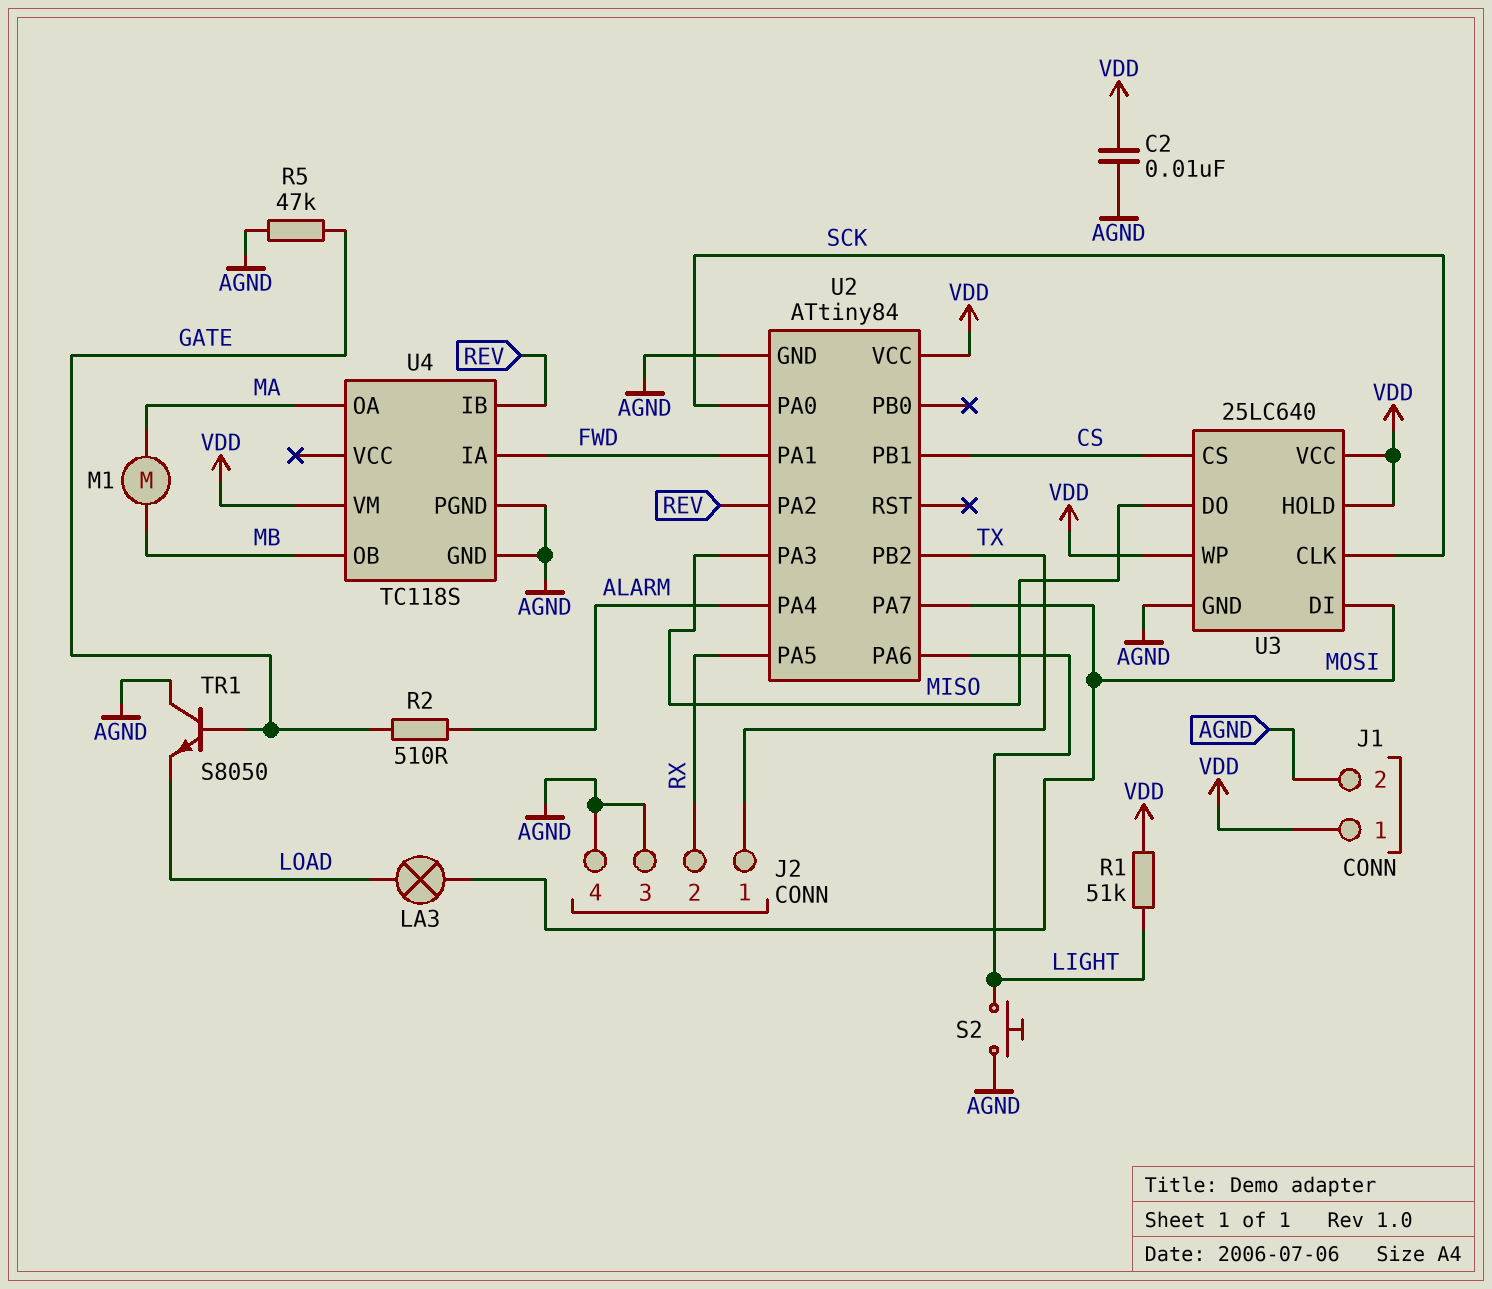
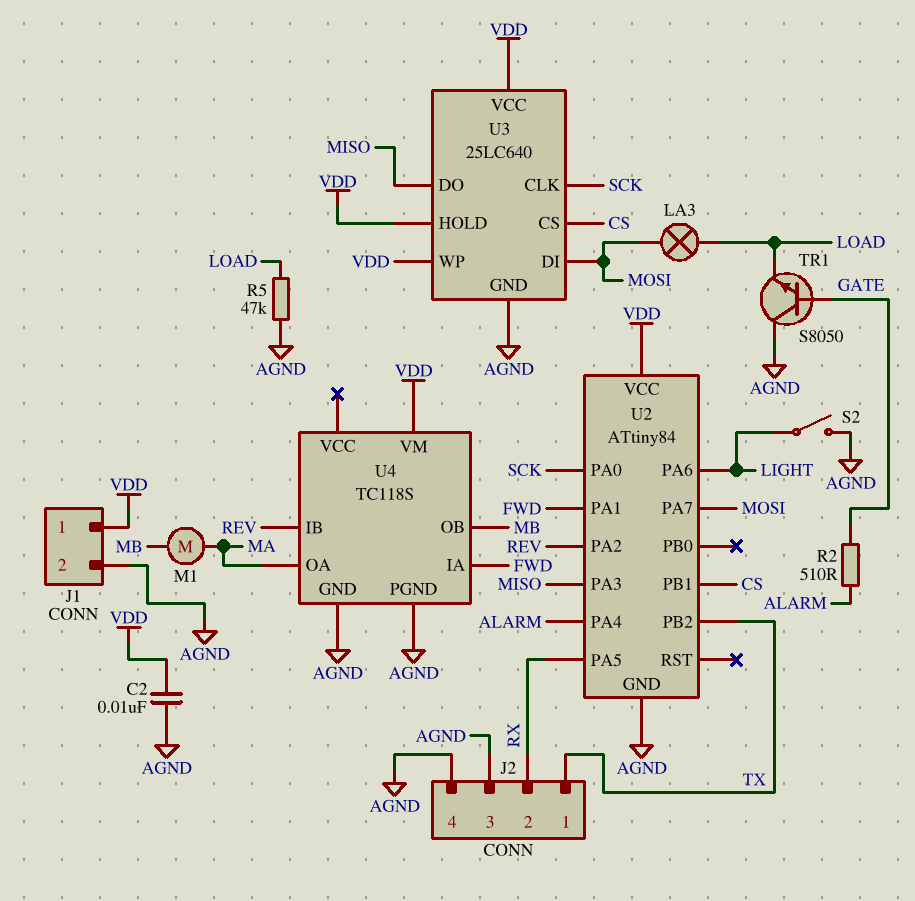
R1: 51k (LIGHT, VDD) -> none
R5: 47k (AGND, GATE) -> 47k (AGND, LOAD)
S2: button (AGND, LIGHT) -> switch (AGND, LIGHT)

